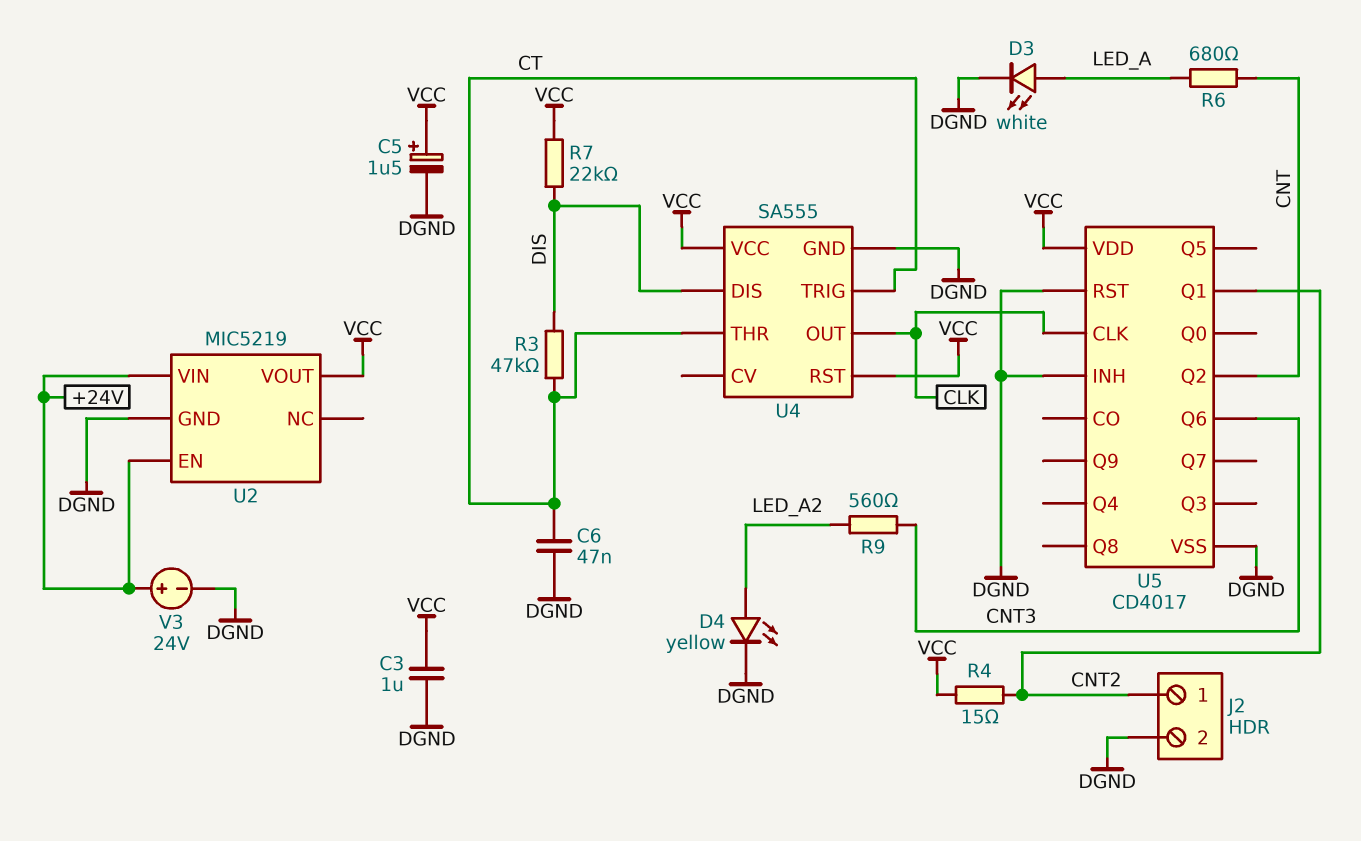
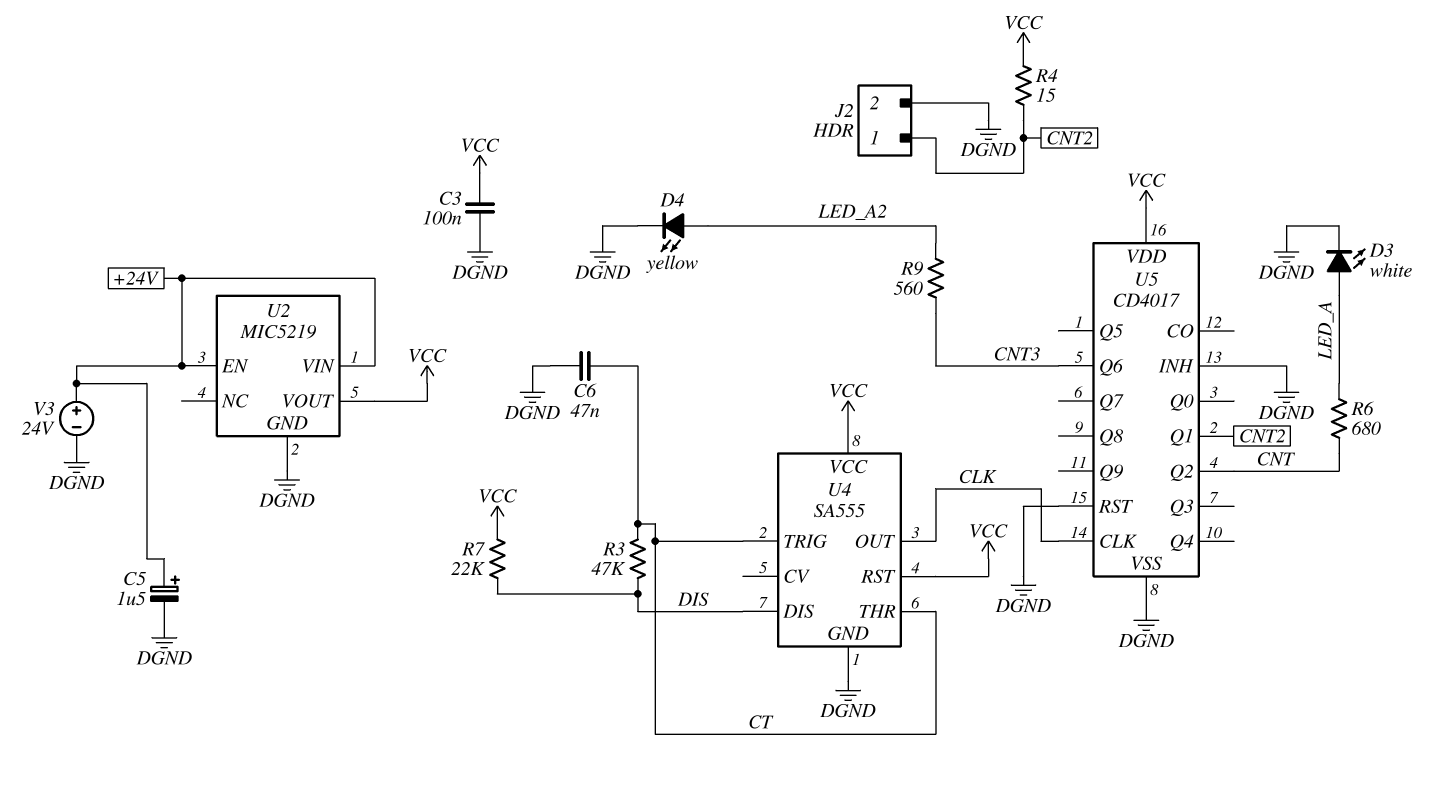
C3: 1uF (DGND, VCC) -> 100nF (DGND, VCC)
C5: 1.5uF (plus VCC, minus DGND) -> 1.5uF (plus +24V, minus DGND)

